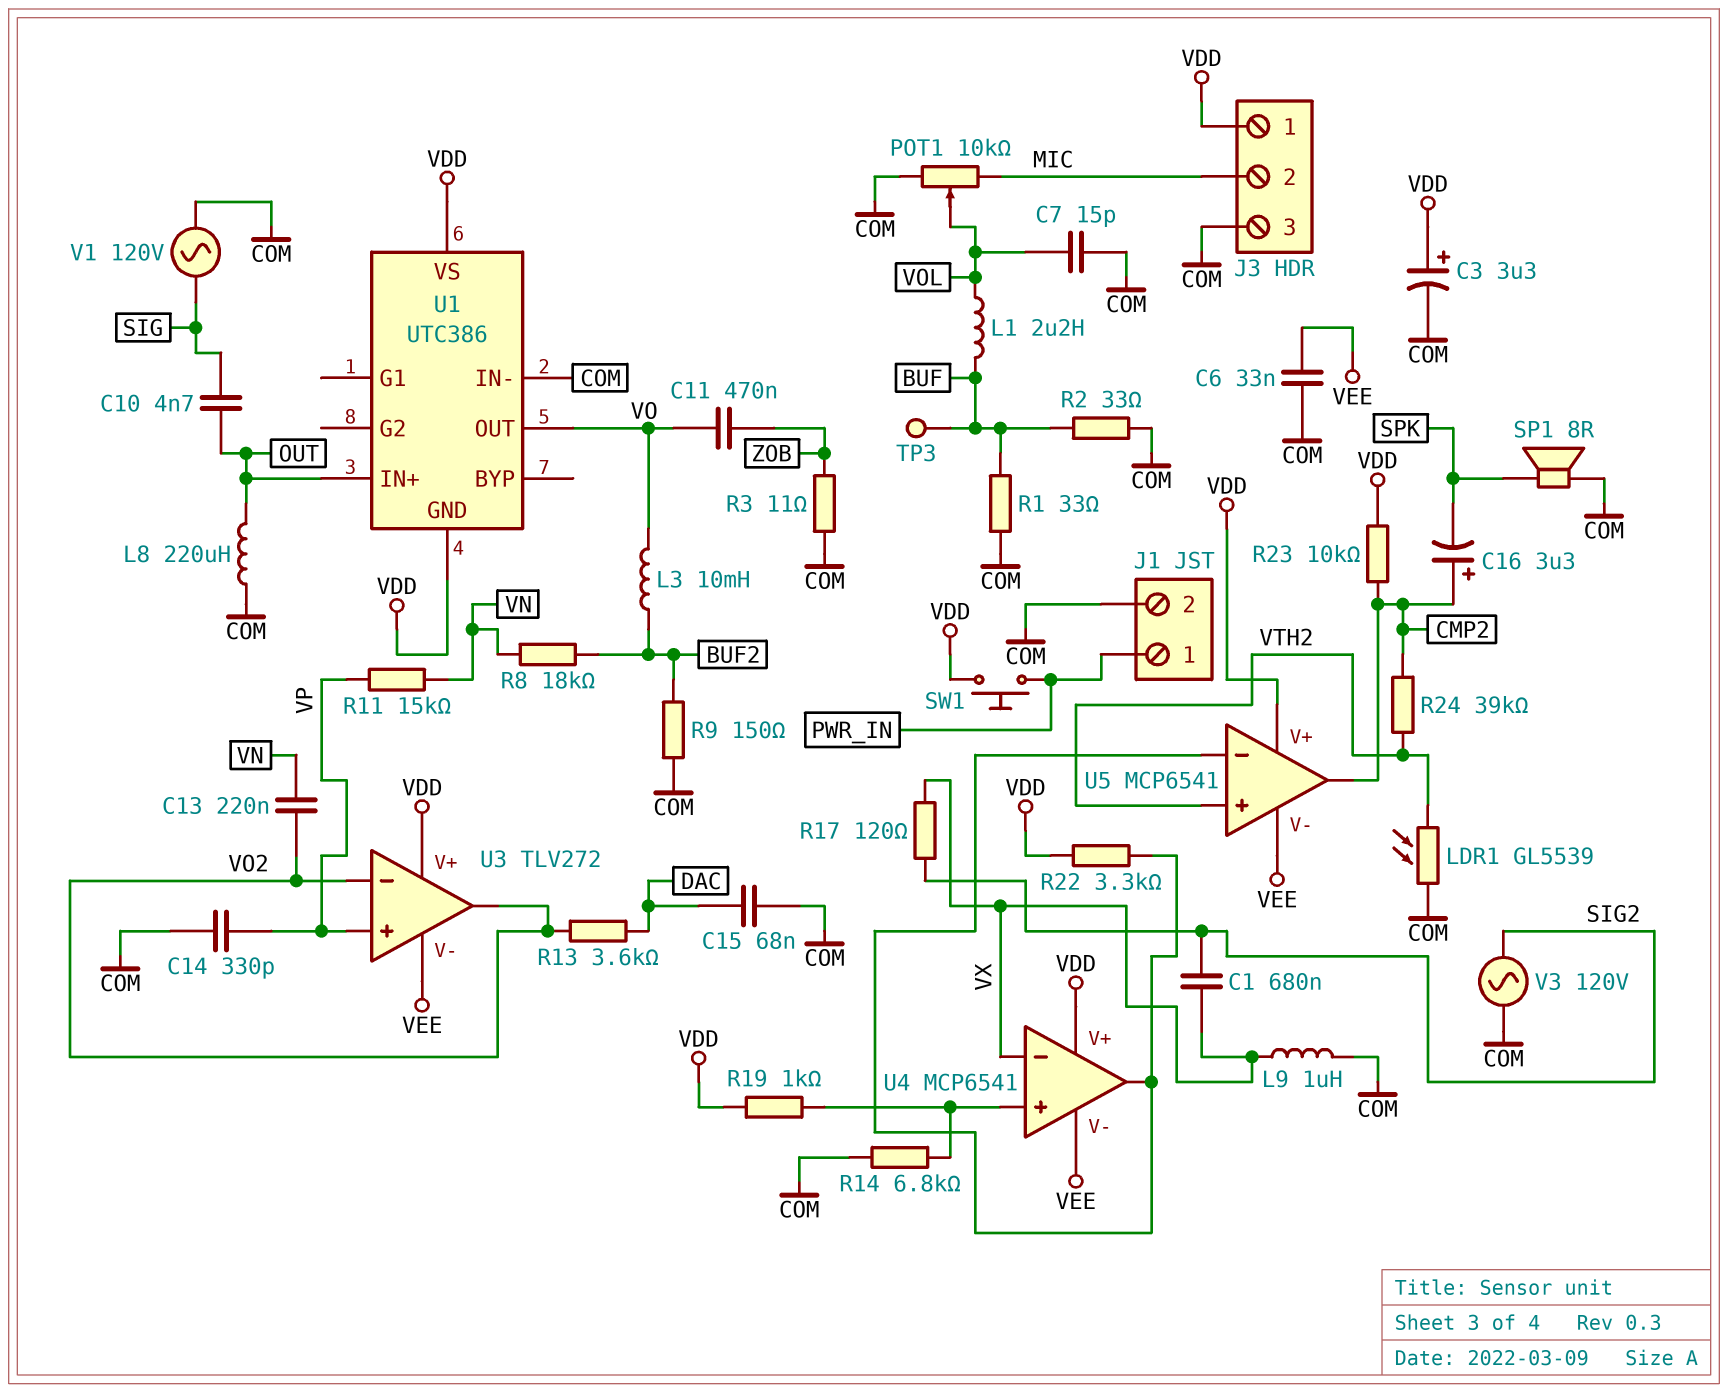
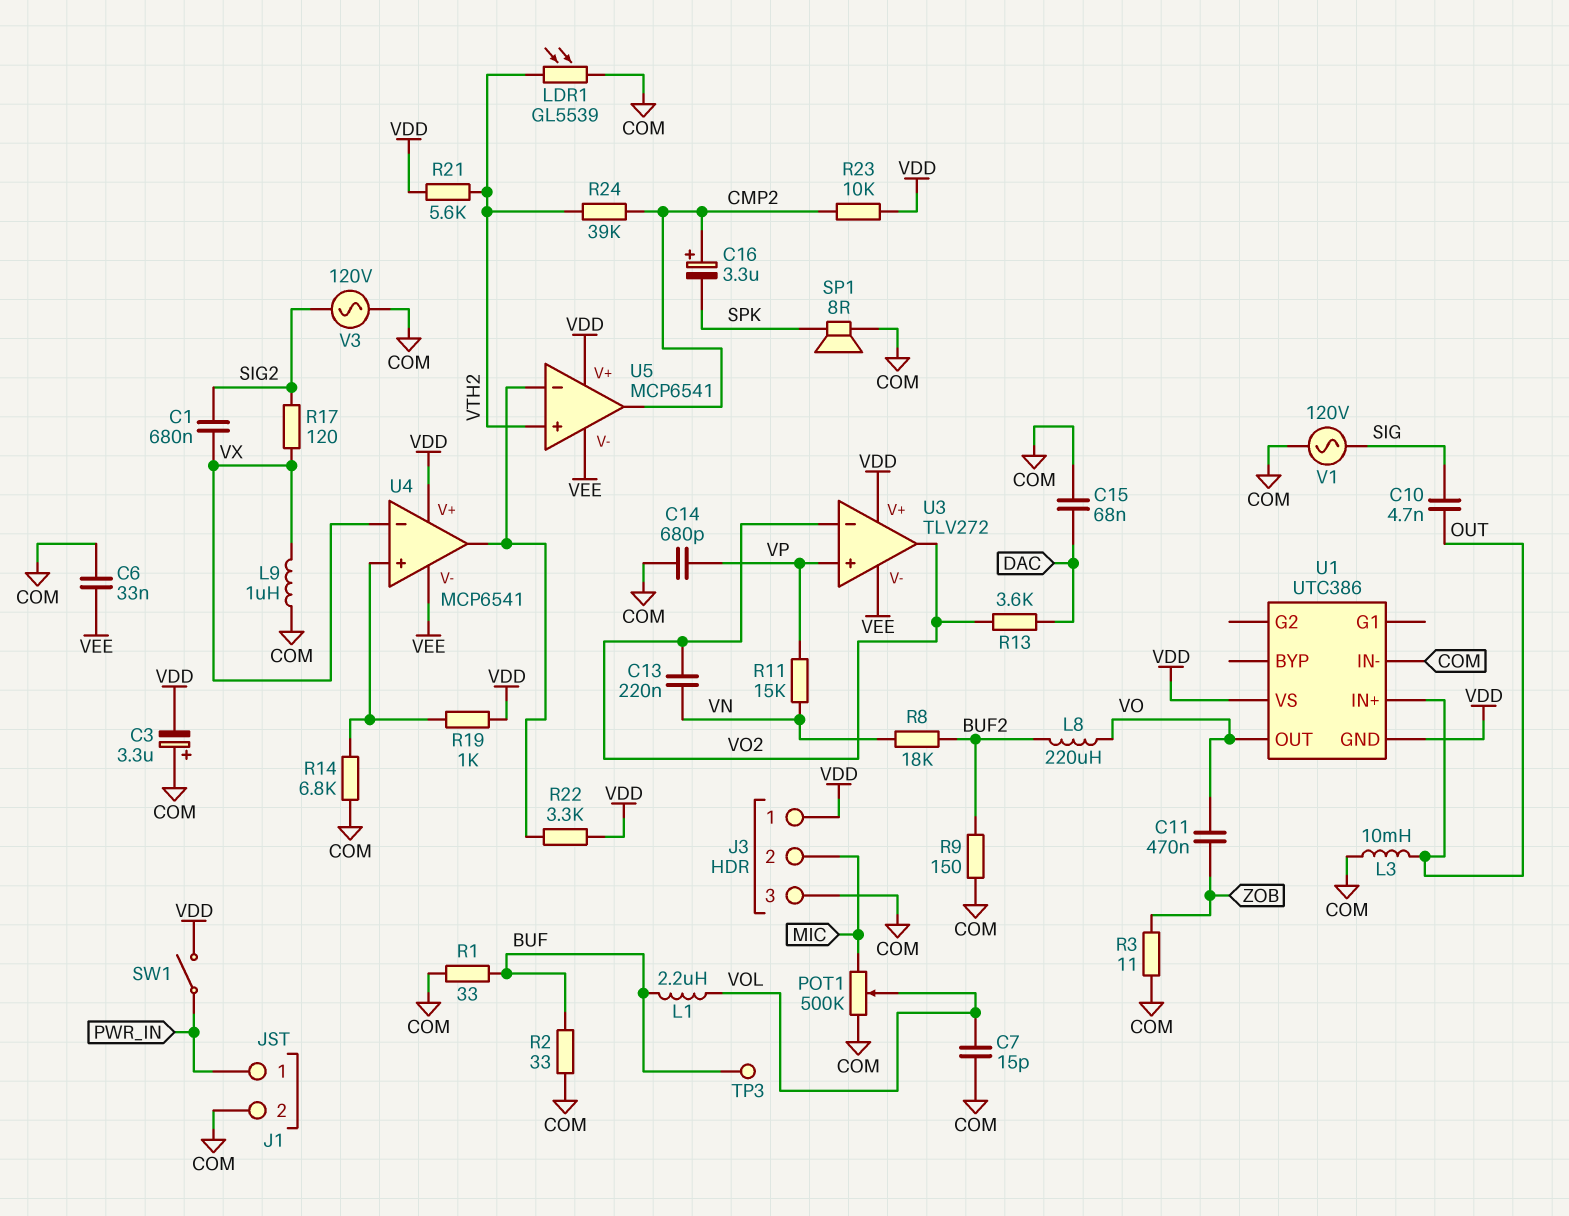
C3: 3.3uF (plus VDD, minus COM) -> 3.3uF (plus COM, minus VDD)
C14: 330pF (COM, VP) -> 680pF (COM, VP)
L3: 10mH (BUF2, VO) -> 10mH (COM, OUT)
L8: 220uH (COM, OUT) -> 220uH (BUF2, VO)
POT1: 10k (COM, MIC, wiper VOL) -> 500k (COM, MIC, wiper VOL)
R21: none -> 5.6k (VDD, VTH2)
SW1: button (PWR_IN, VDD) -> switch (PWR_IN, VDD)

